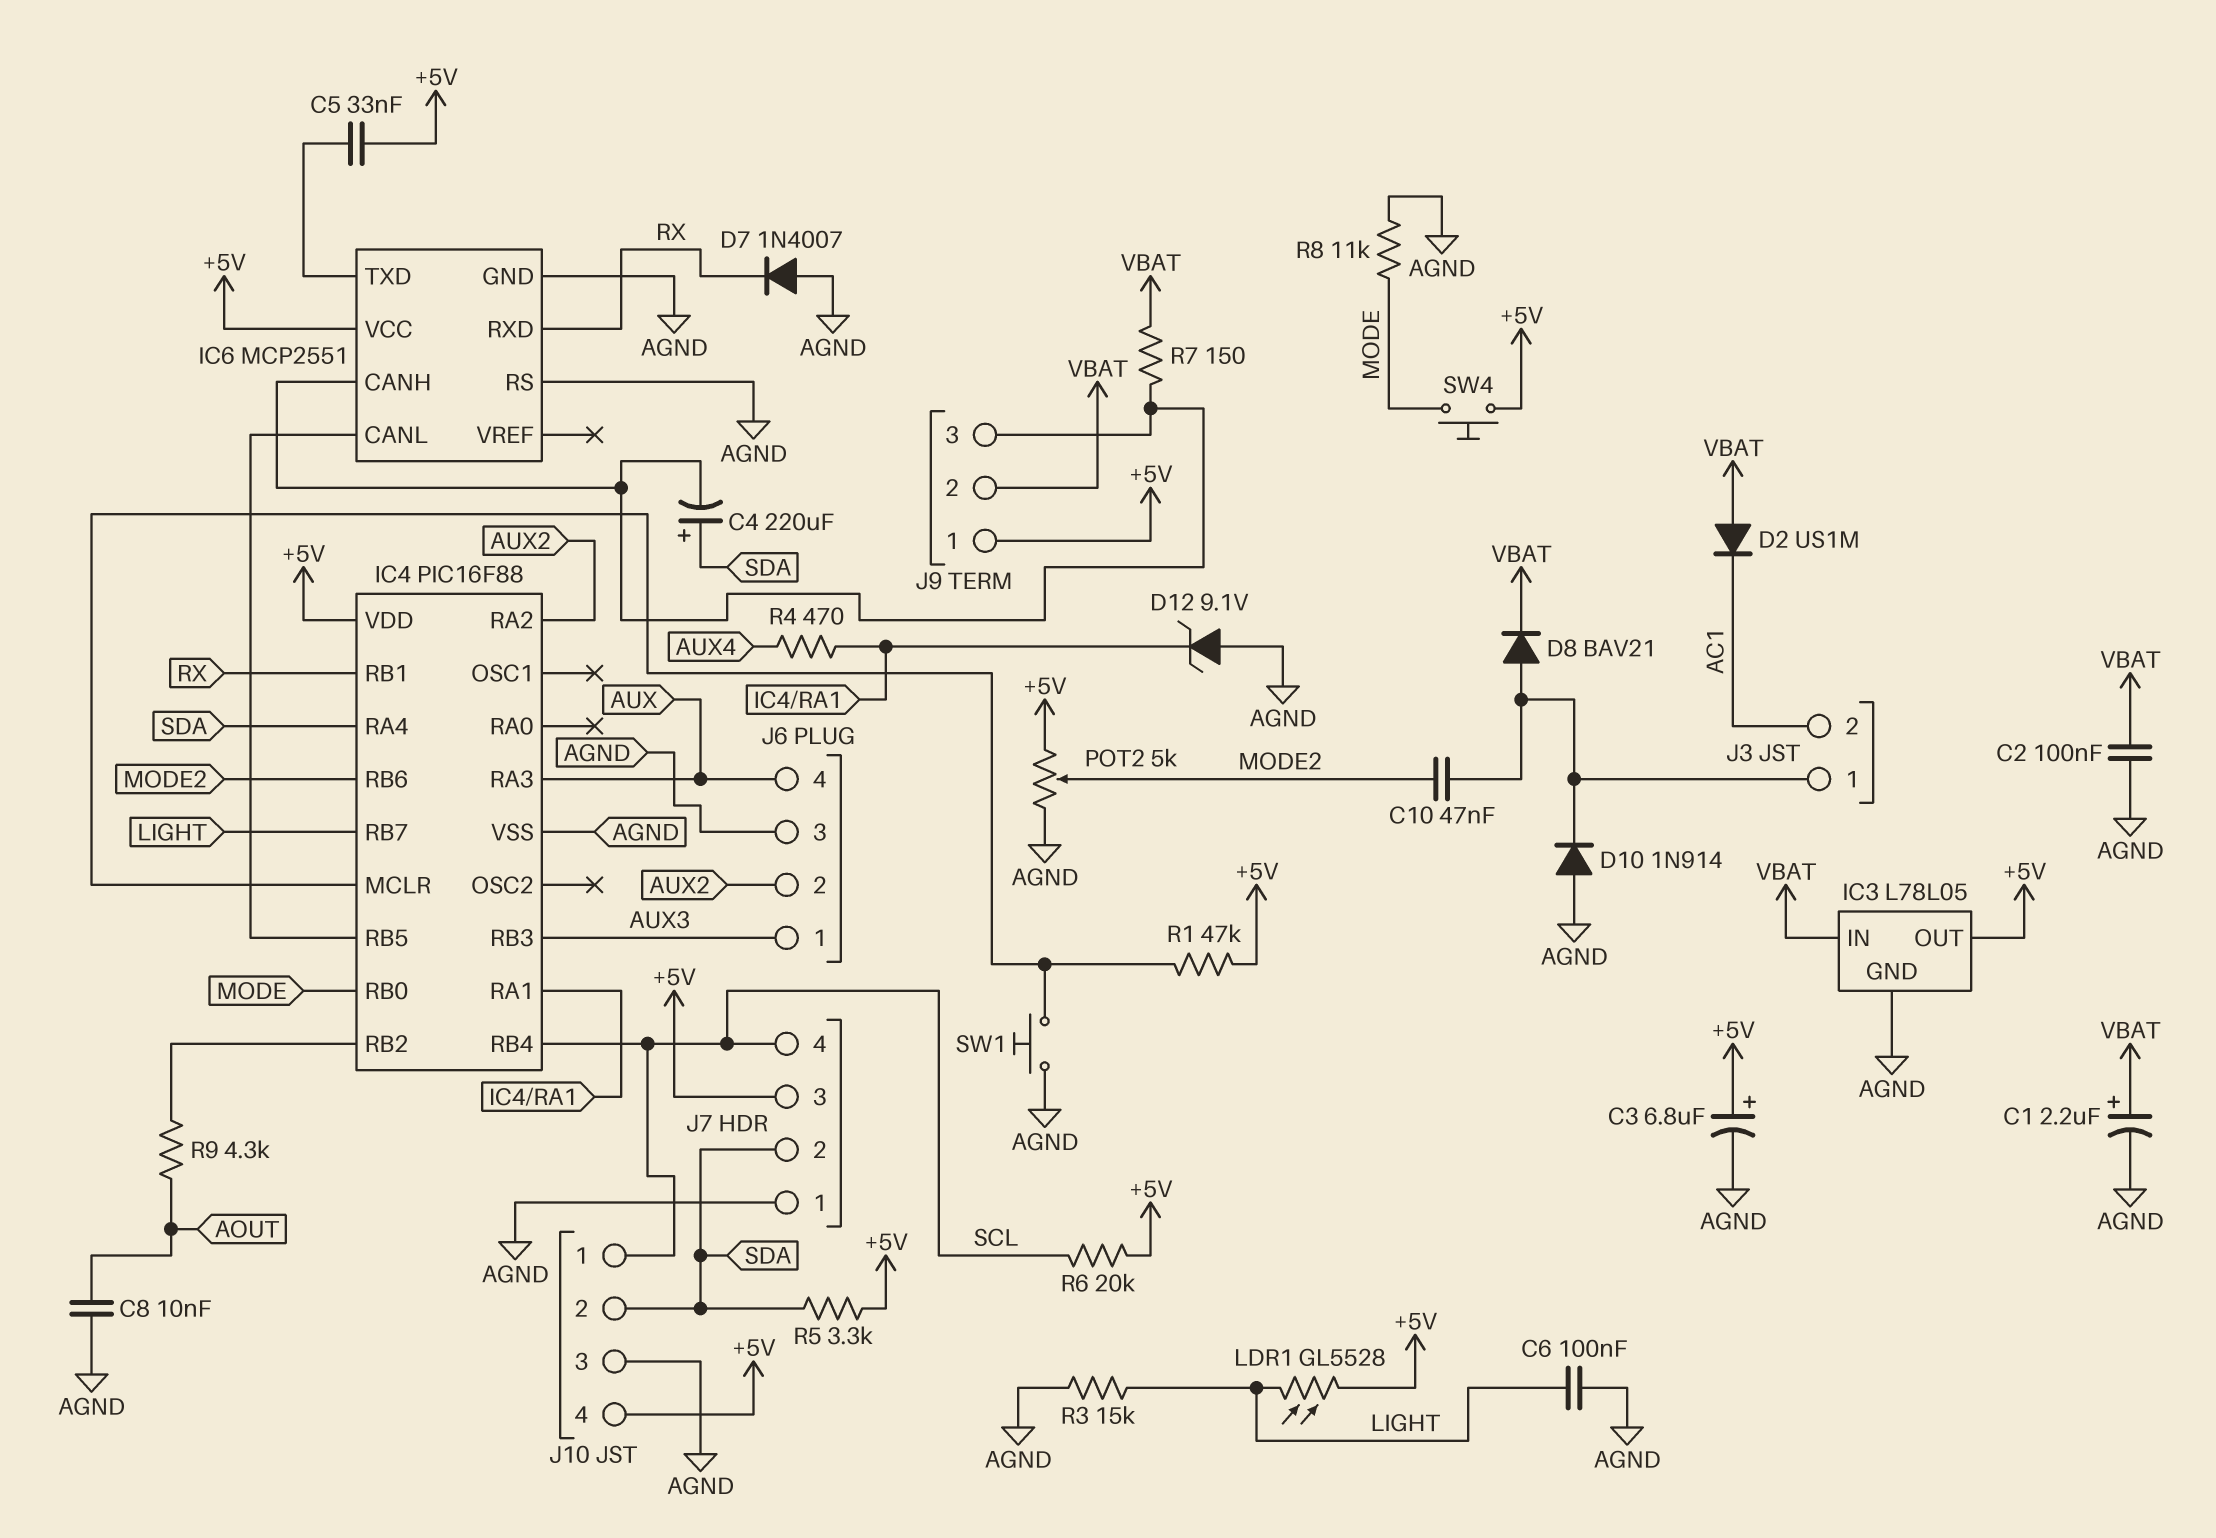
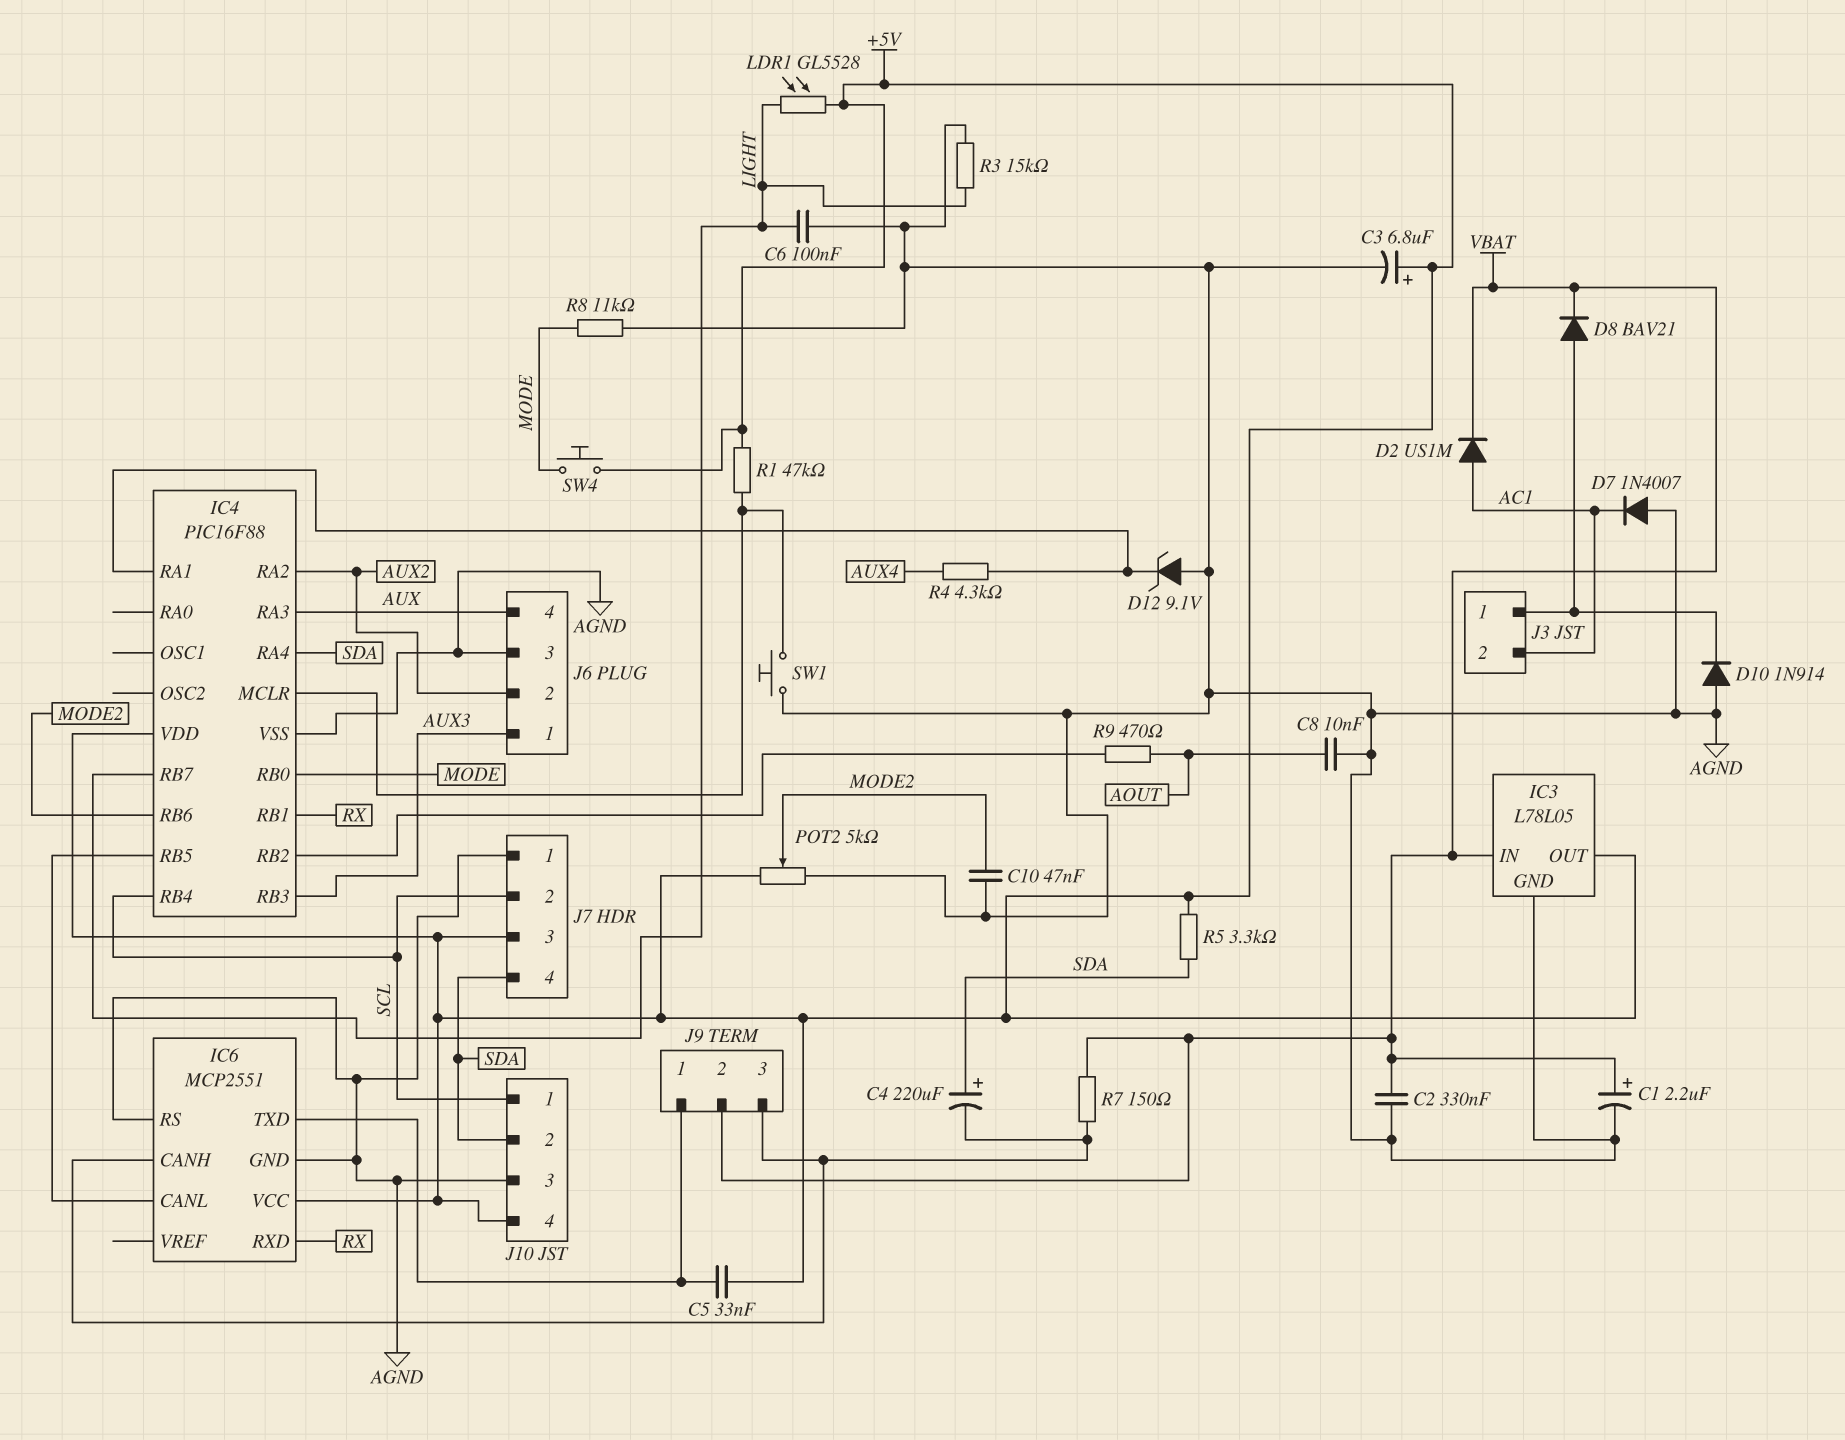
C2: 100nF (AGND, VBAT) -> 330nF (AGND, VBAT)
C10: 47nF (J3/1, MODE2) -> 47nF (AGND, MODE2)
D2: diode US1M (A VBAT, K AC1) -> diode US1M (A AC1, K VBAT)
D7: diode 1N4007 (A AGND, K RX) -> diode 1N4007 (A AGND, K AC1)
J7 pin 2: SDA -> SCL
J7 pin 4: SCL -> SDA
J9 pin 1: +5V -> IC6/TXD
R4: 470 (AUX4, IC4/RA1) -> 4.3k (AUX4, IC4/RA1)
R6: 20k (+5V, SCL) -> none
R9: 4.3k (AOUT, IC4/RB2) -> 470 (AOUT, IC4/RB2)

